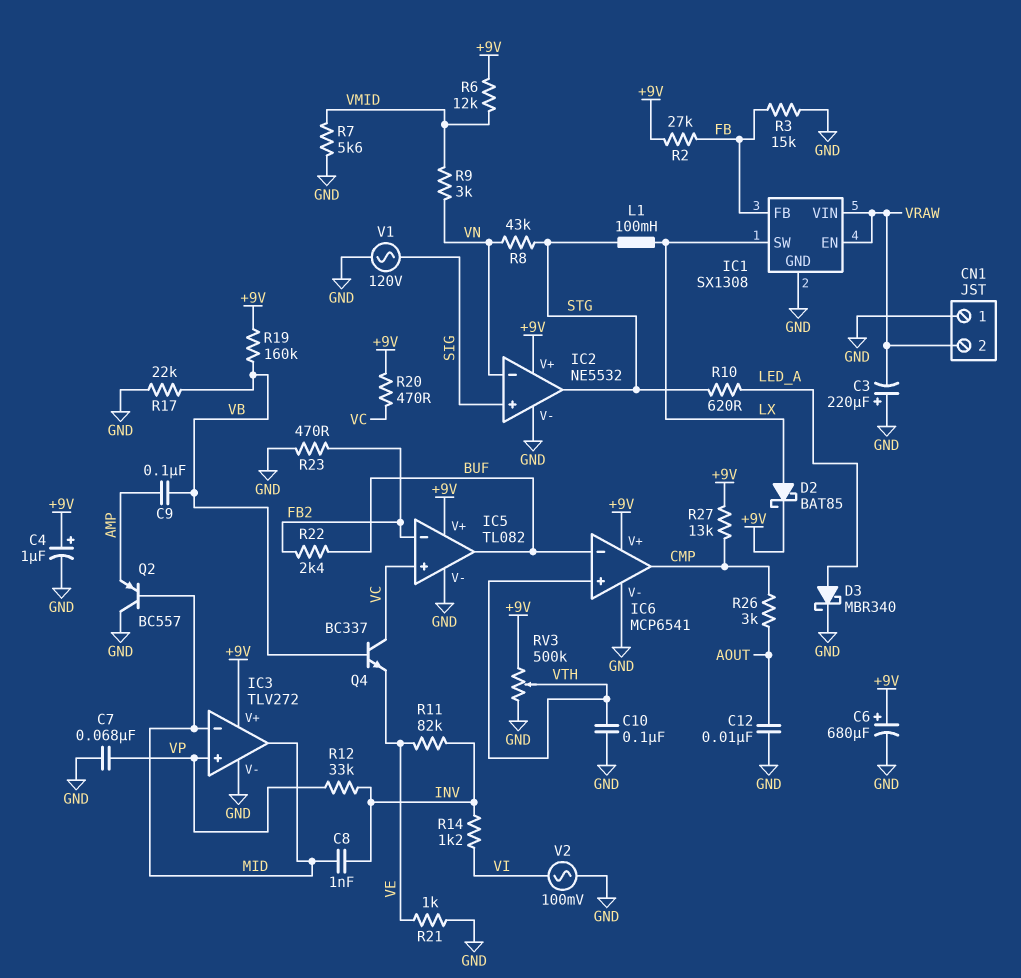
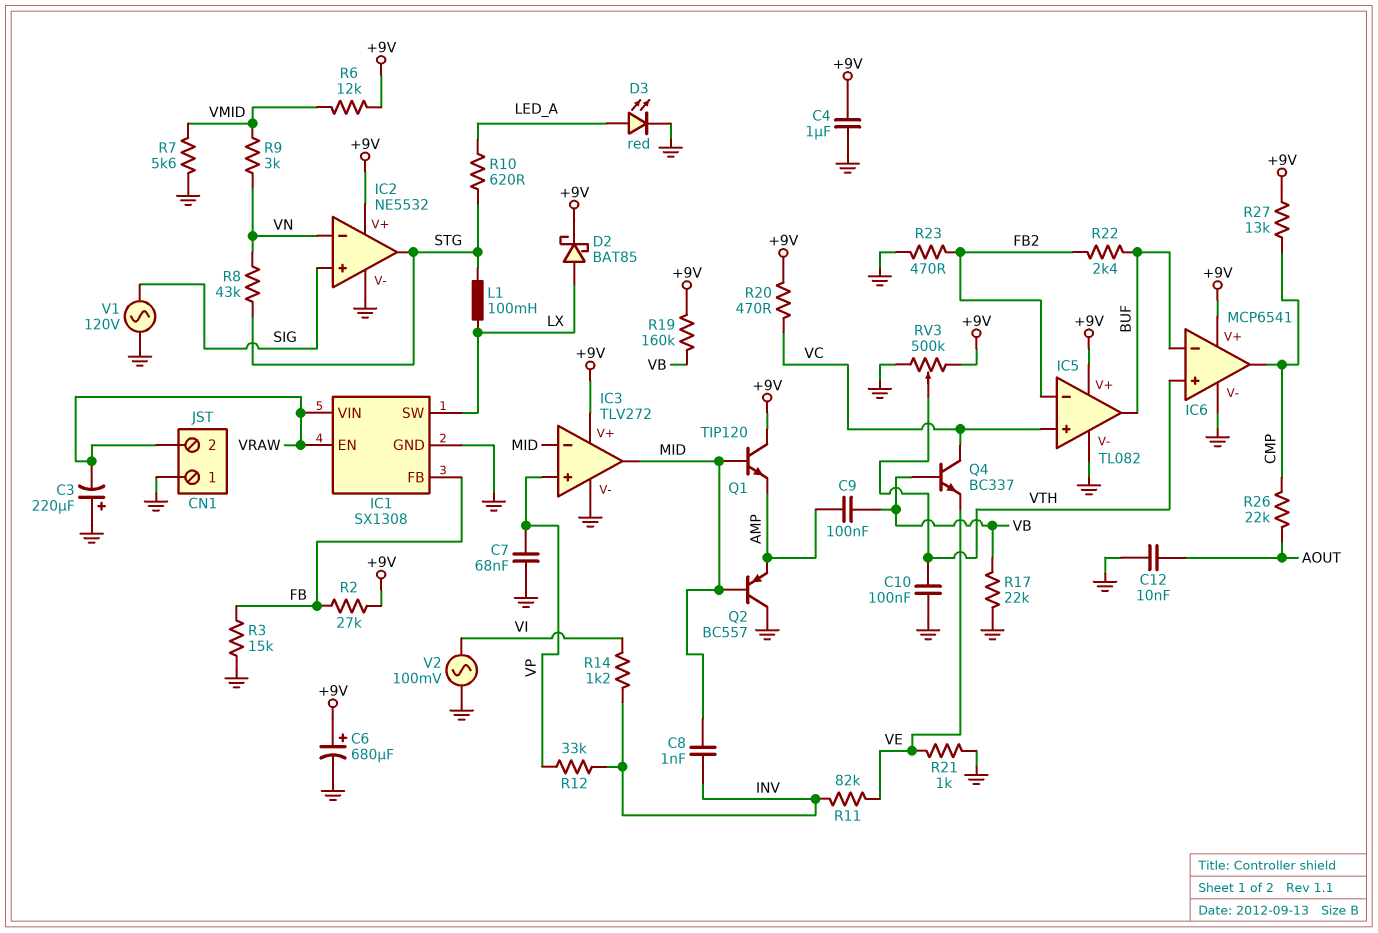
C4: 1uF (plus +9V, minus GND) -> 1uF (+9V, GND)
D3: schottky MBR340 (A LED_A, K GND) -> LED red (A LED_A, K GND)
Q1: none -> NPN TIP120 (B MID, C +9V, E AMP)
R26: 3k (AOUT, CMP) -> 22k (AOUT, CMP)

